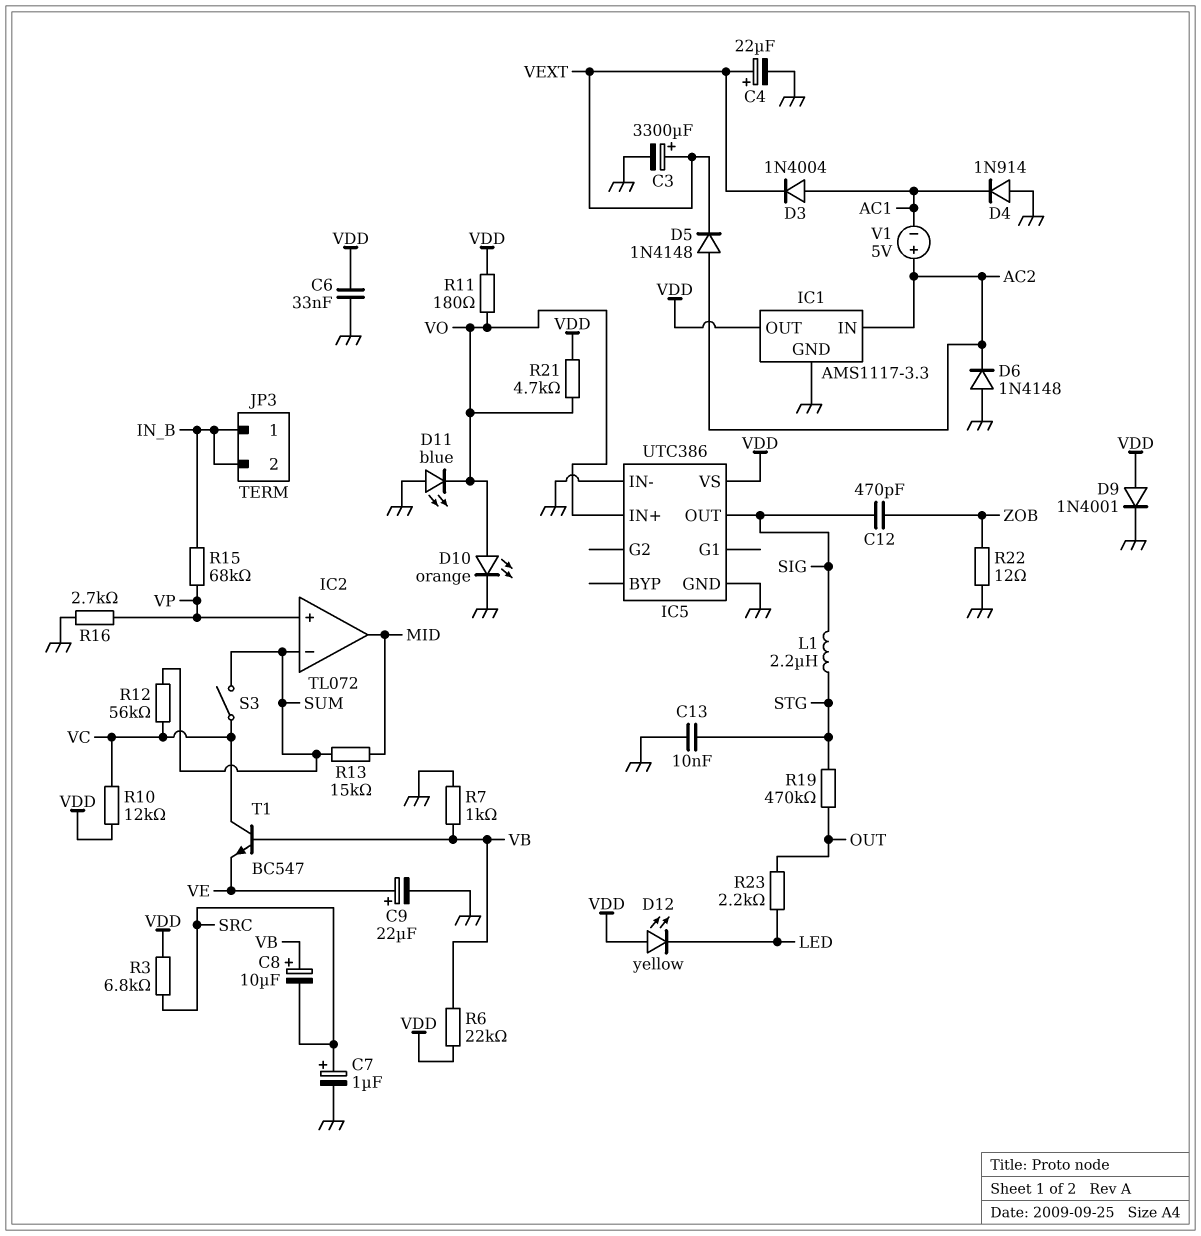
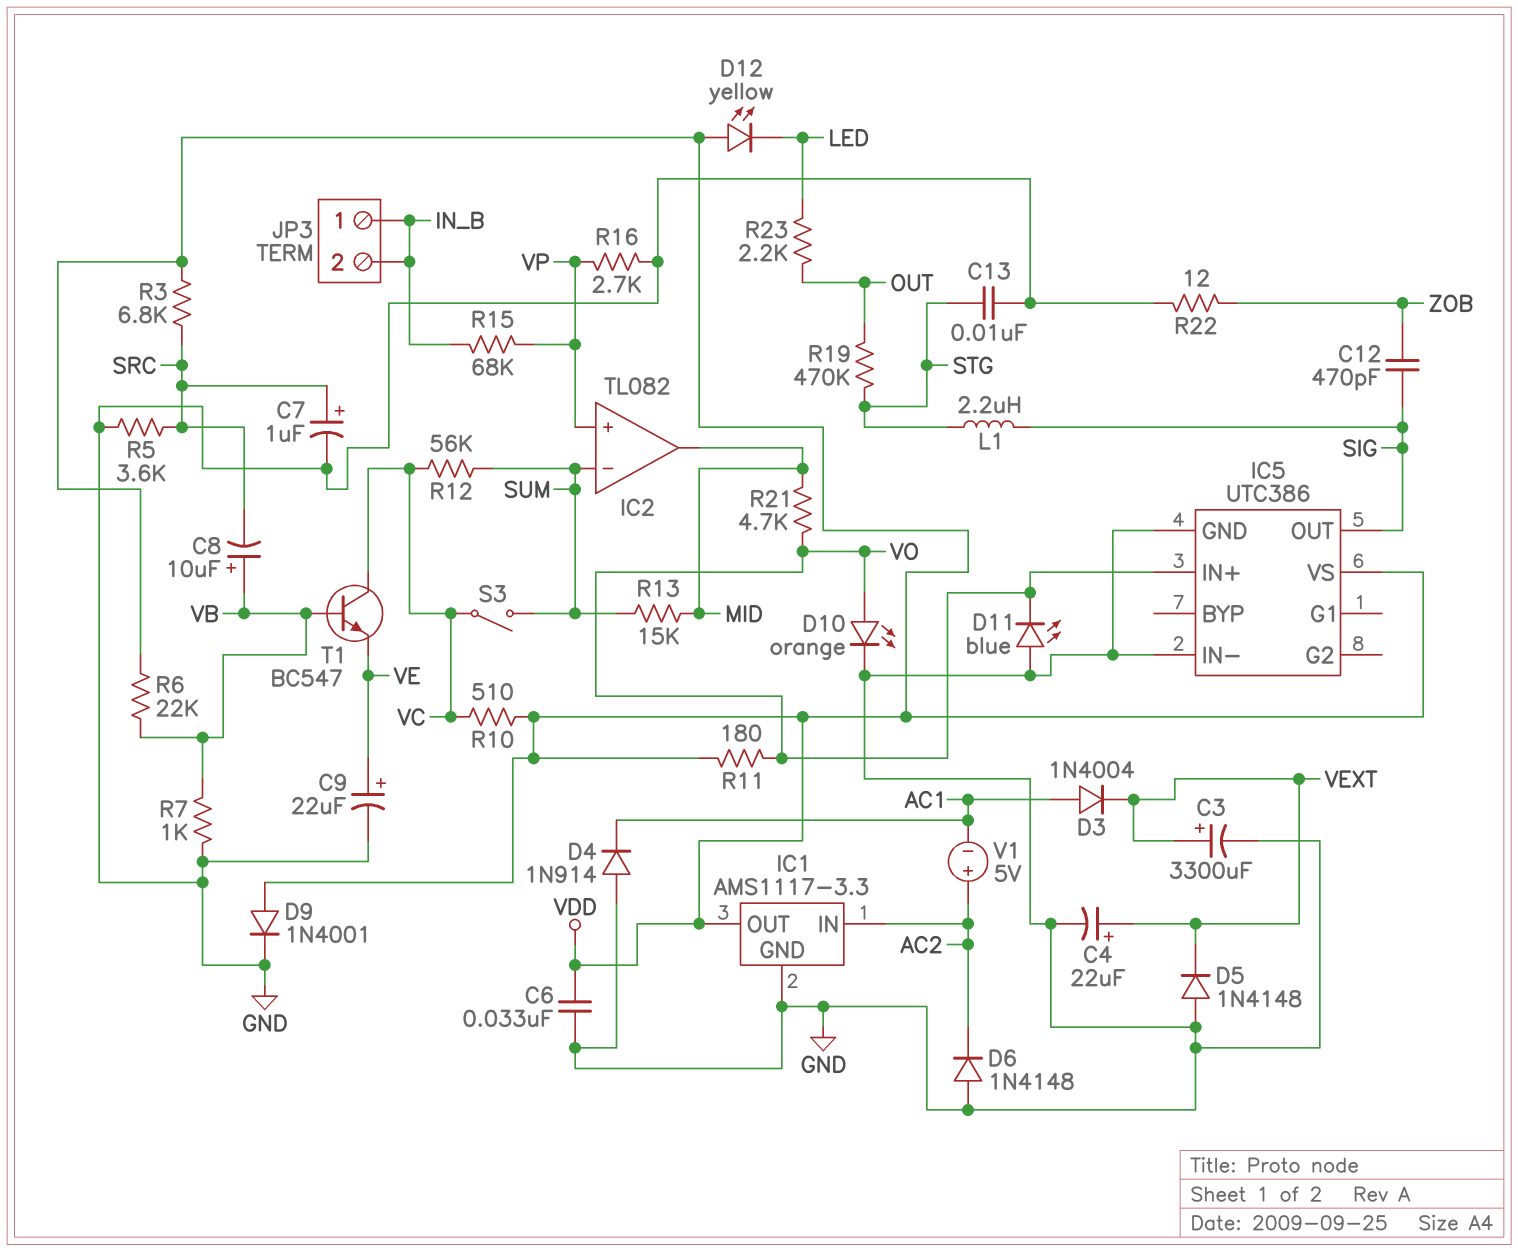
D5: diode 1N4148 (A AC2, K VEXT) -> diode 1N4148 (A GND, K VEXT)
IC2: TL072 -> TL082
R5: none -> 3.6k (GND, SRC)
R10: 12k (VC, VDD) -> 510 (VC, VDD)
R21: 4.7k (VDD, VO) -> 4.7k (MID, VO)

